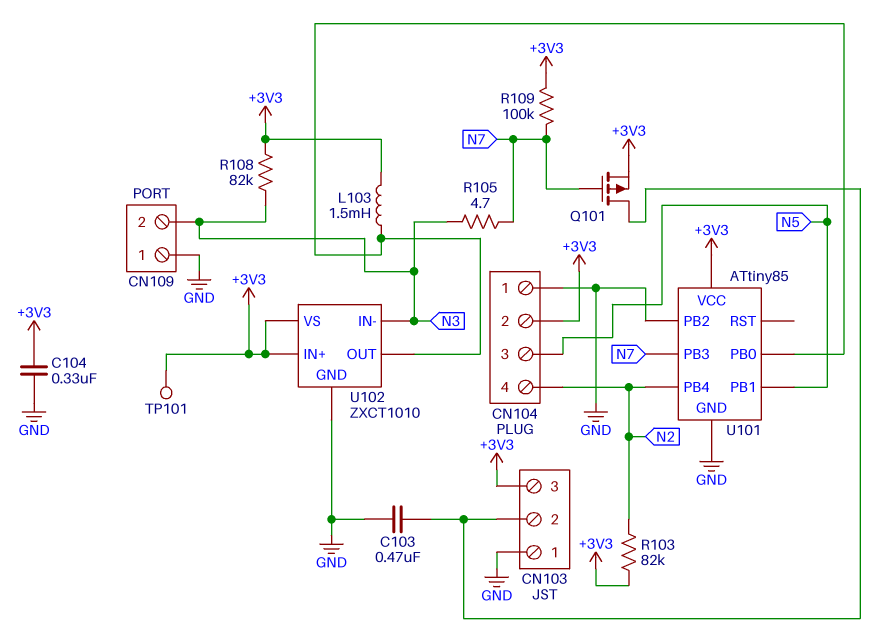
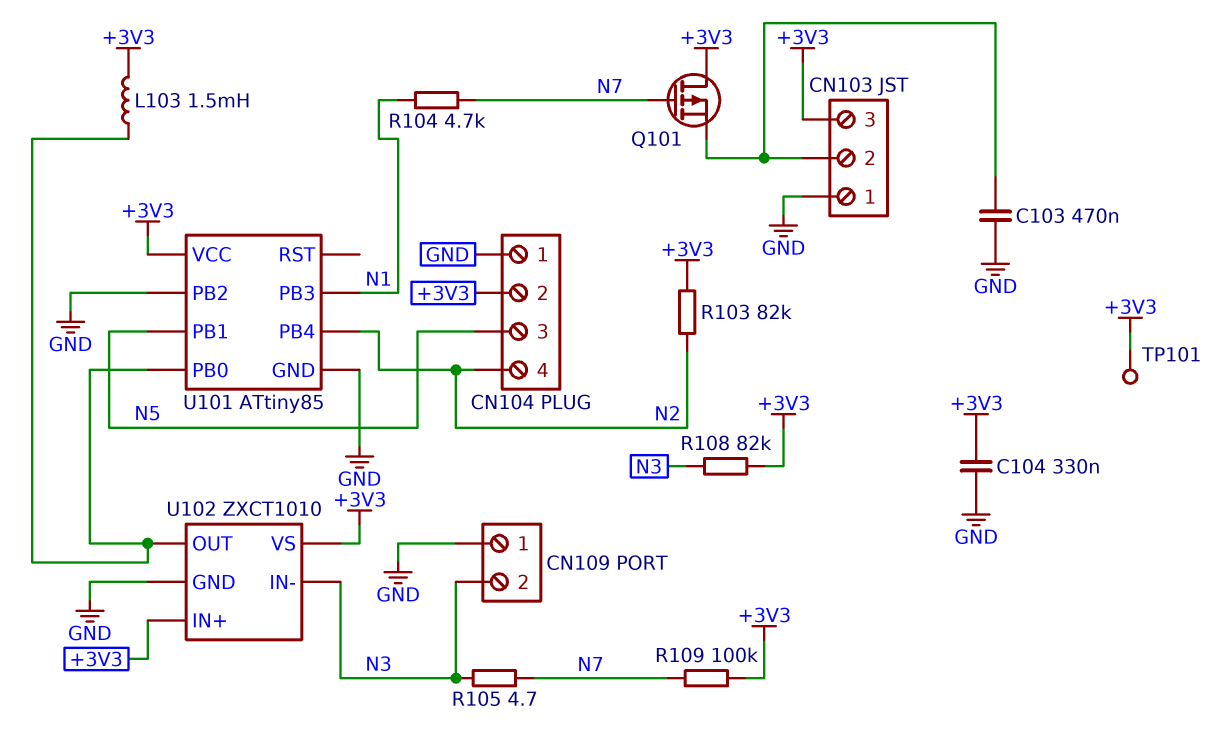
Q101: PMOS (G N7, D CN103/2, S +3V3) -> PMOS (G N7, D +3V3, S CN103/2)
R104: none -> 4.7k (N1, N7)
U101 pin PB3: N7 -> N1

